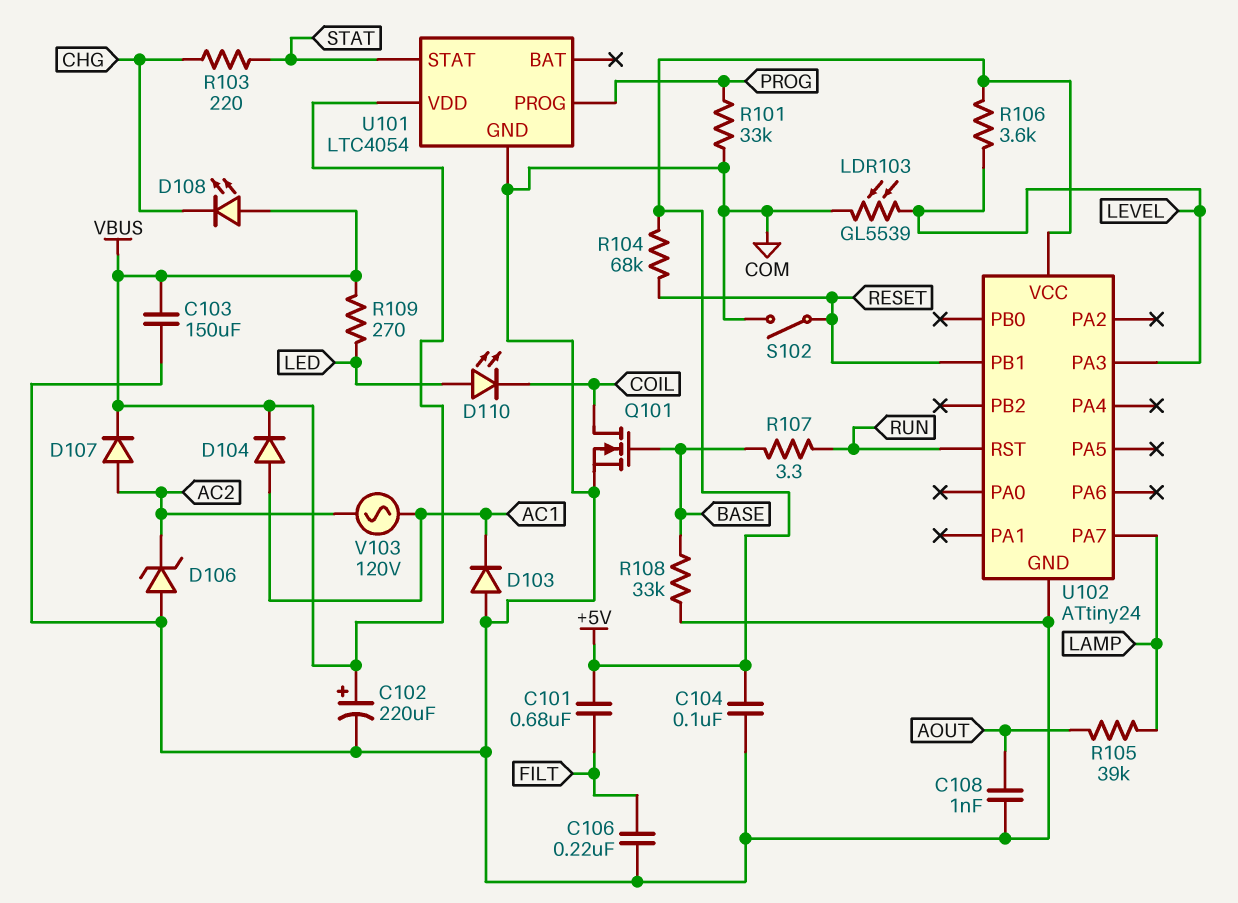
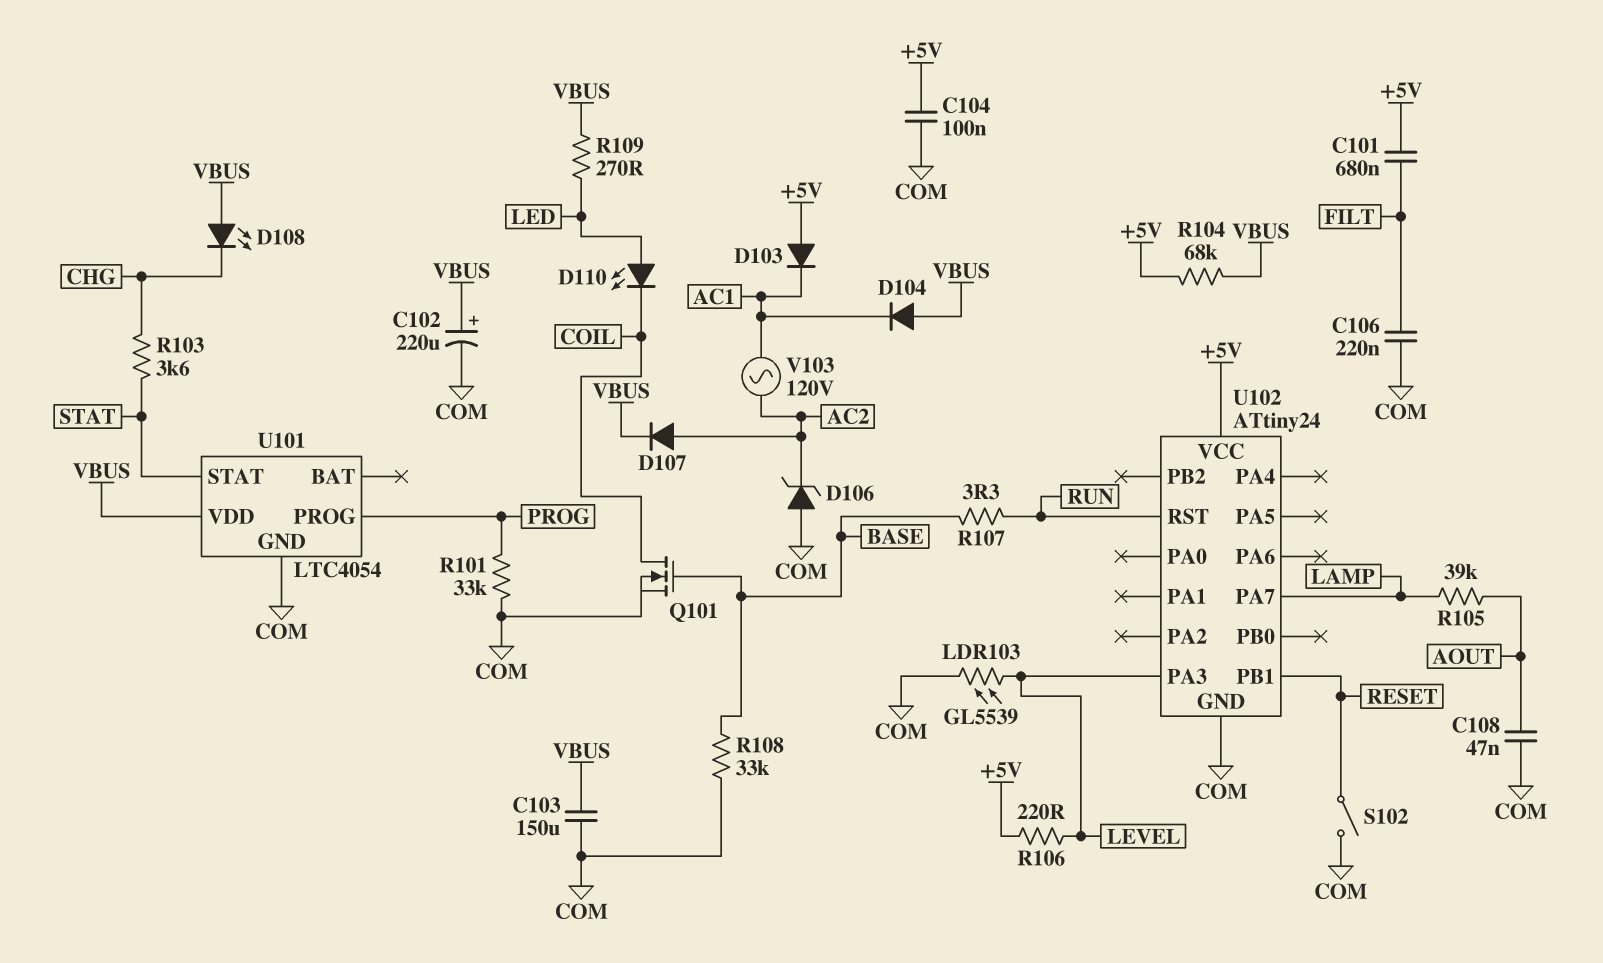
C108: 1nF (AOUT, COM) -> 47nF (AOUT, COM)
D103: diode (A COM, K AC1) -> diode (A +5V, K AC1)
D104: diode (A AC1, K VBUS) -> diode (A VBUS, K AC1)
R103: 220 (CHG, STAT) -> 3.6k (CHG, STAT)
R104: 68k (+5V, RESET) -> 68k (+5V, VBUS)
R106: 3.6k (+5V, LEVEL) -> 220 (+5V, LEVEL)

